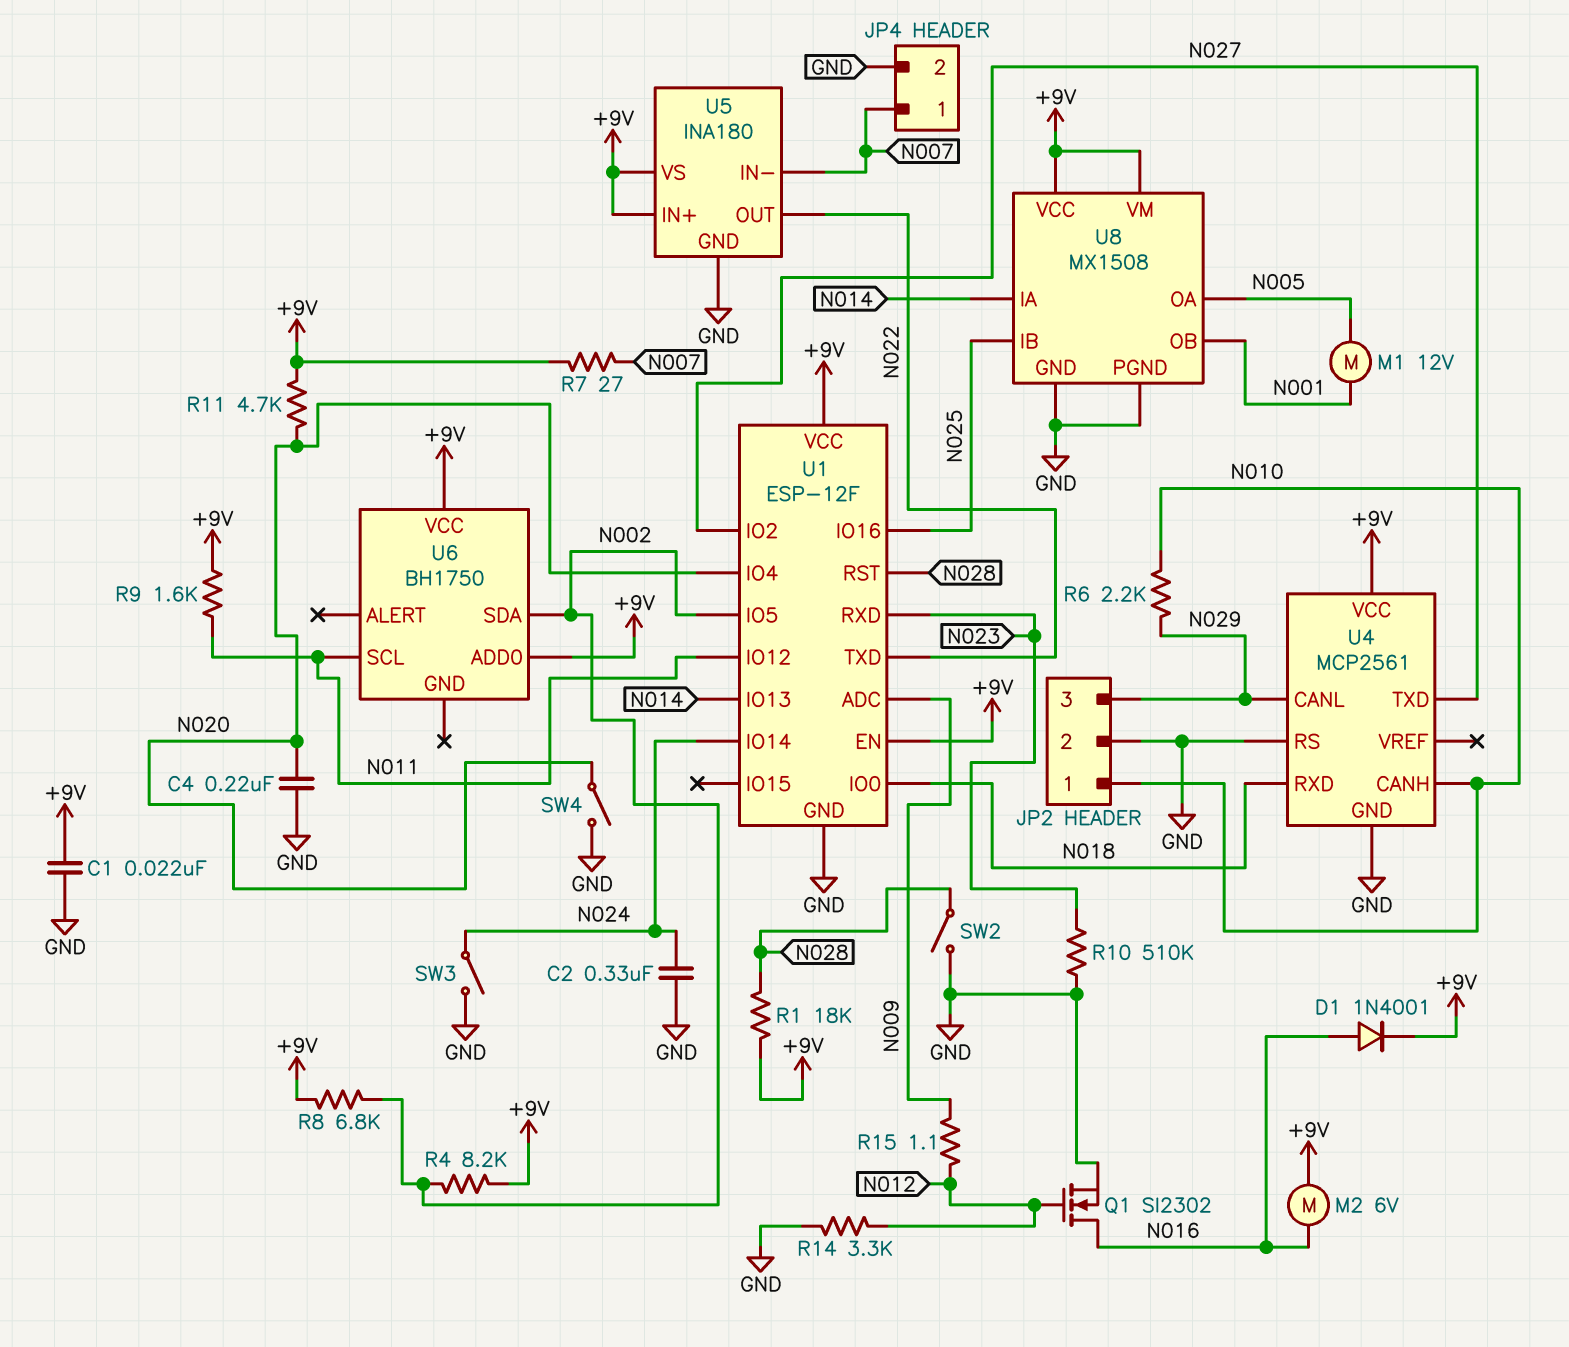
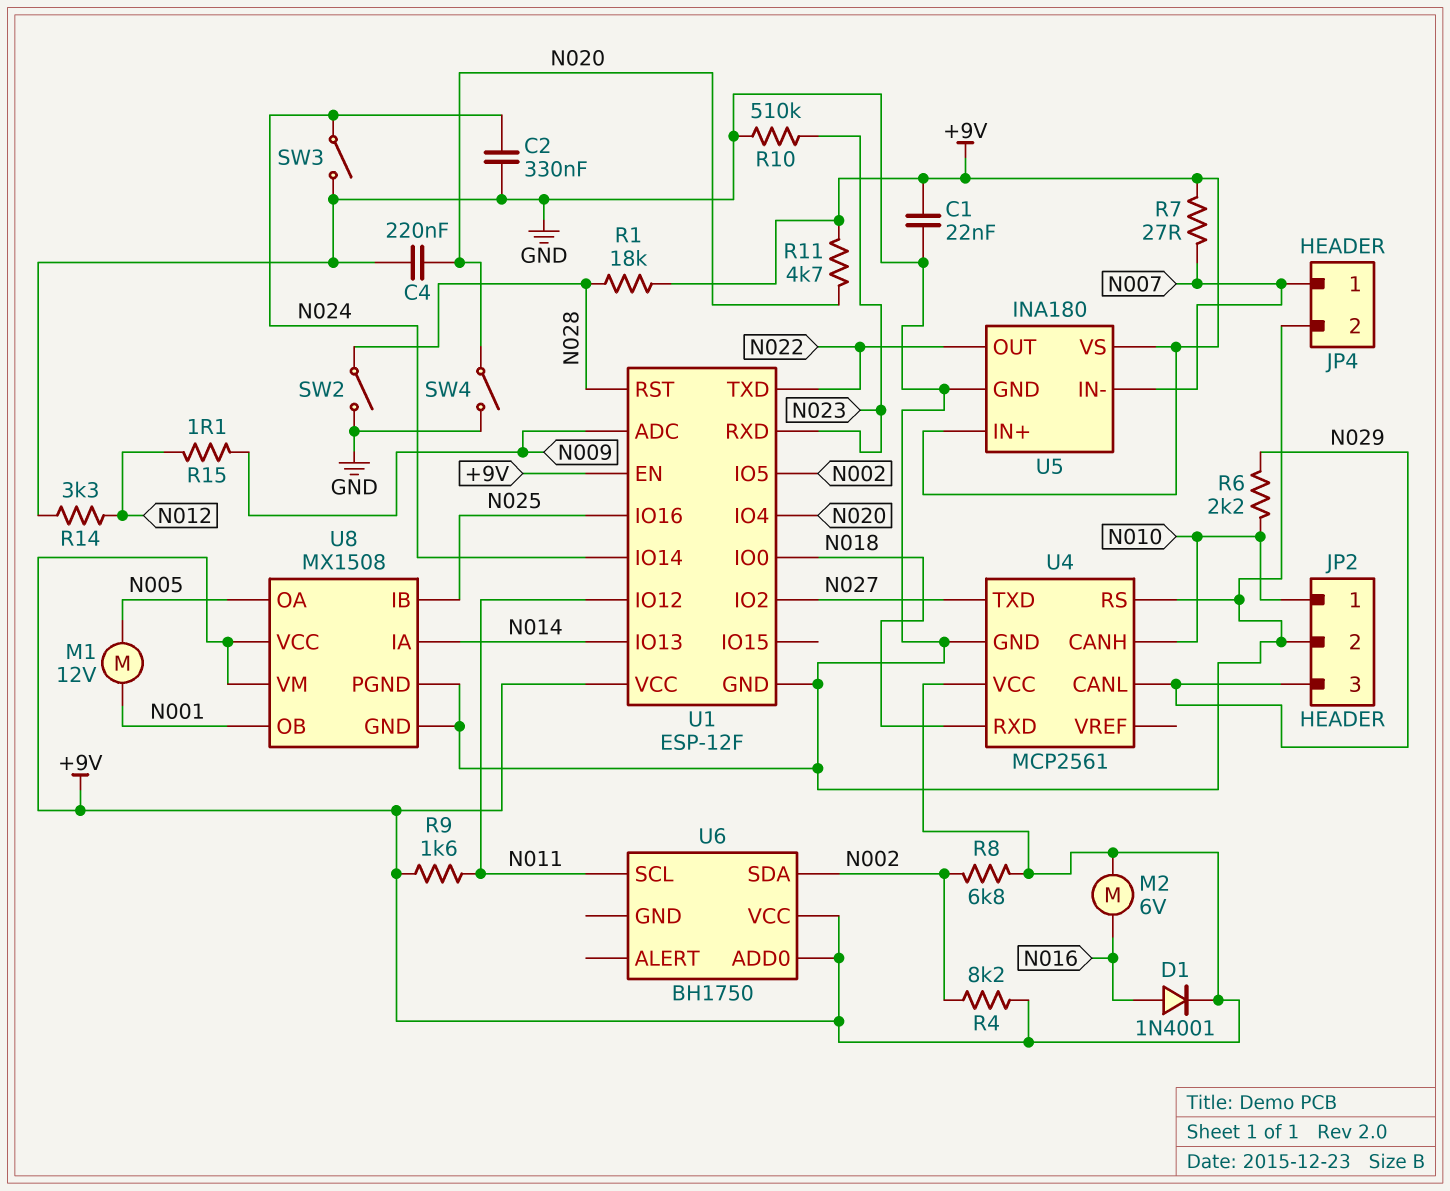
Q1: NMOS SI2302 (G N012, D N016, S GND) -> none

